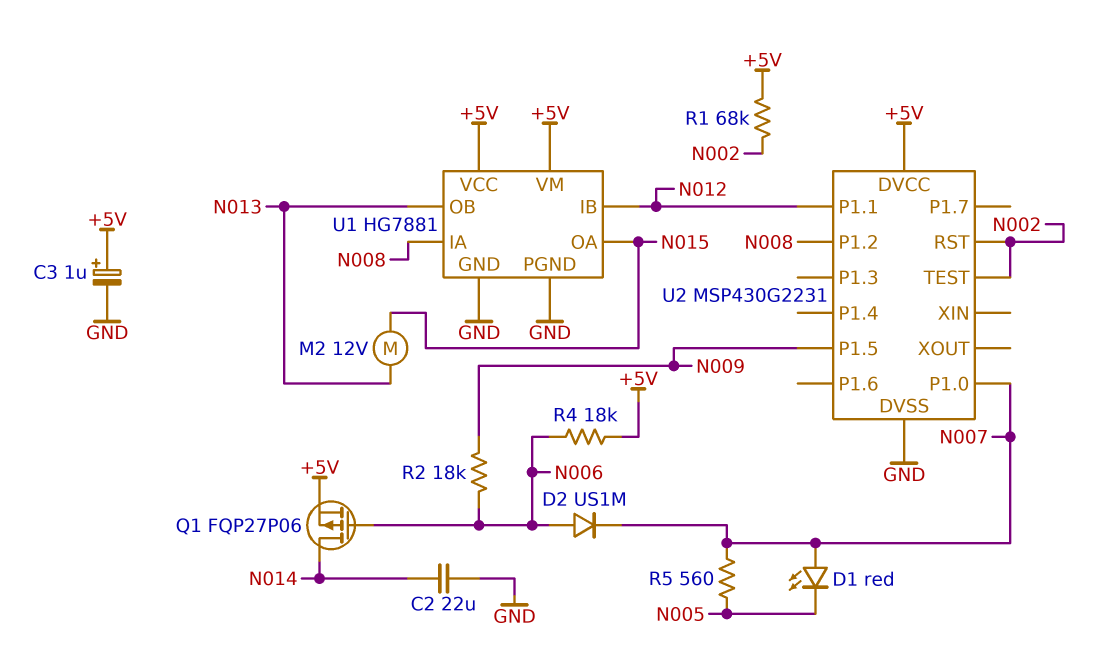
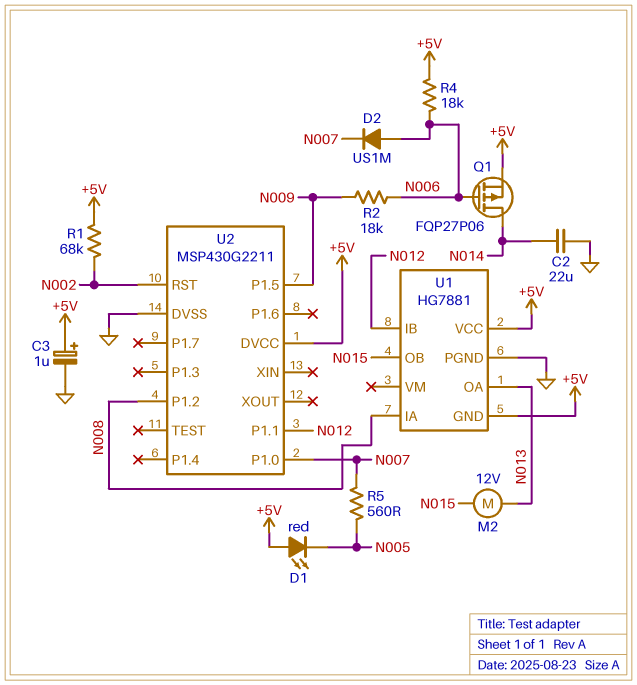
D1: LED red (A N007, K N005) -> LED red (A +5V, K N005)
U1 pin GND: GND -> +5V
U1 pin OA: N015 -> N013
U1 pin OB: N013 -> N015
U1 pin VM: +5V -> none
U2: MSP430G2231 -> MSP430G2211
U2 pin TEST: N002 -> none

